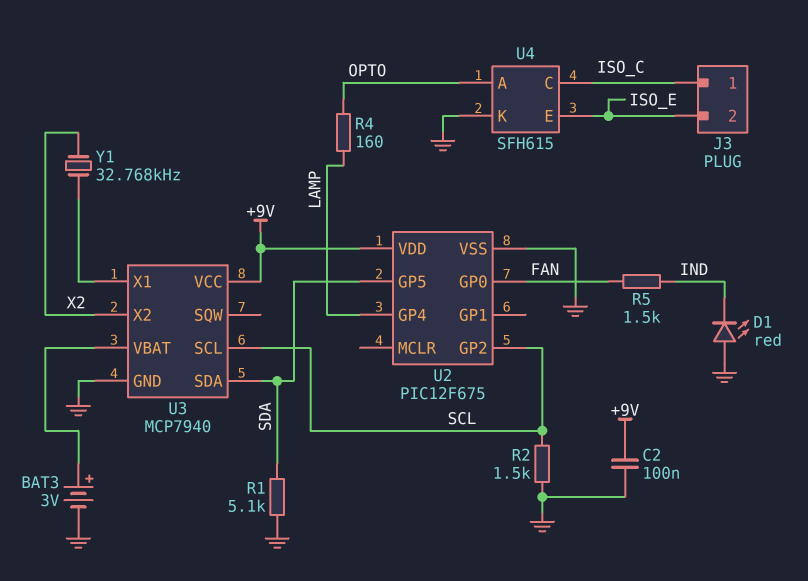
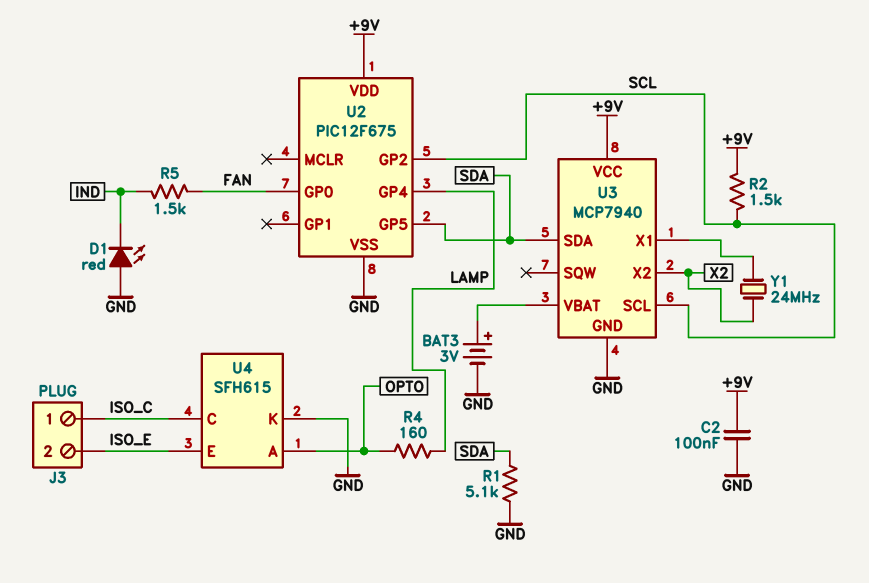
R2: 1.5k (GND, SCL) -> 1.5k (+9V, SCL)
Y1: 32.768kHz (U3/X1, X2) -> 24MHz (U3/X1, X2)

